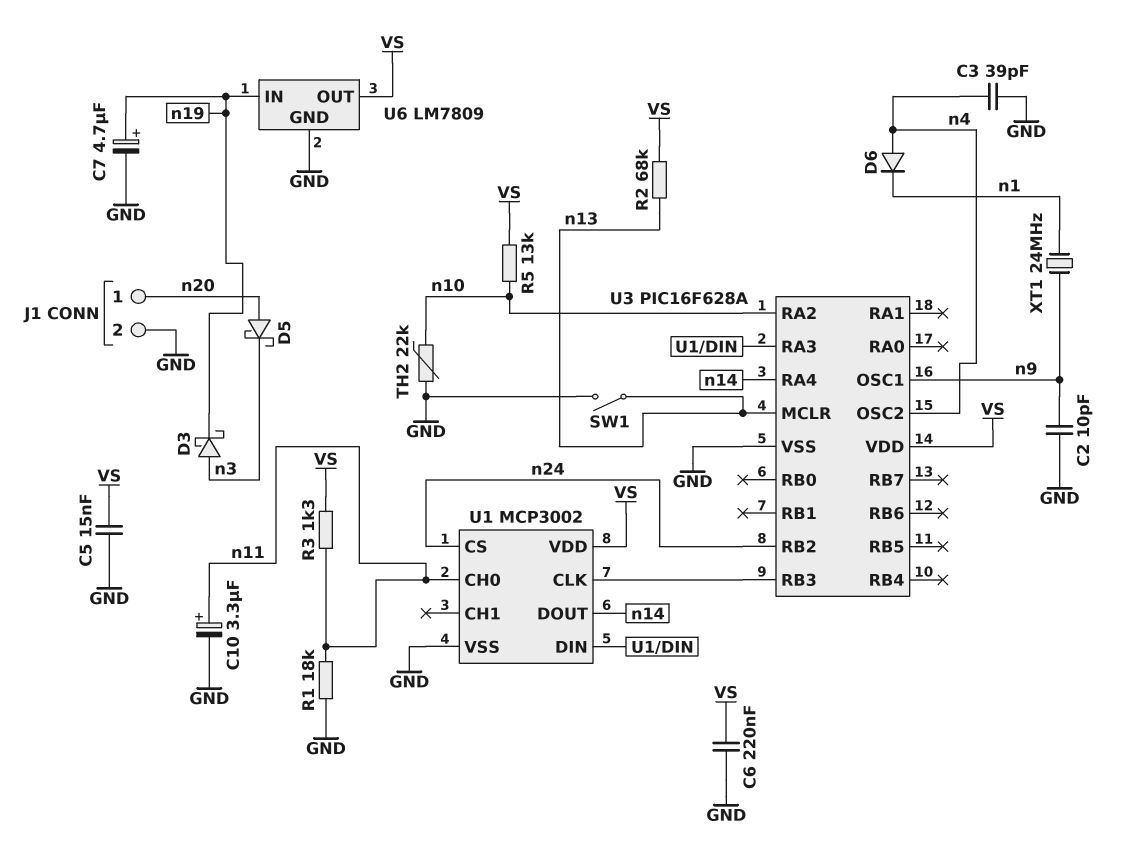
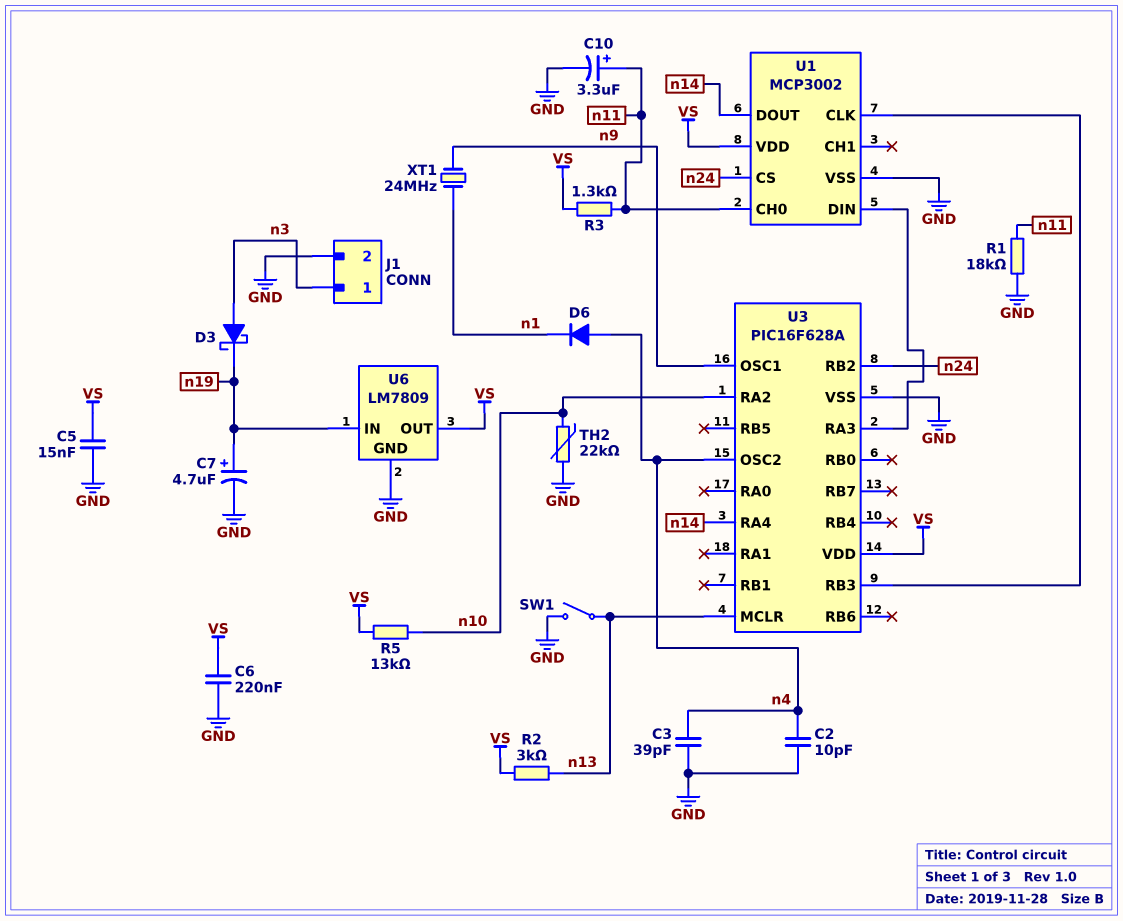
C2: 10pF (GND, n9) -> 10pF (GND, n4)
D5: schottky (A n20, K n3) -> none
J1 pin 1: n20 -> n3
R2: 68k (VS, n13) -> 3k (VS, n13)

